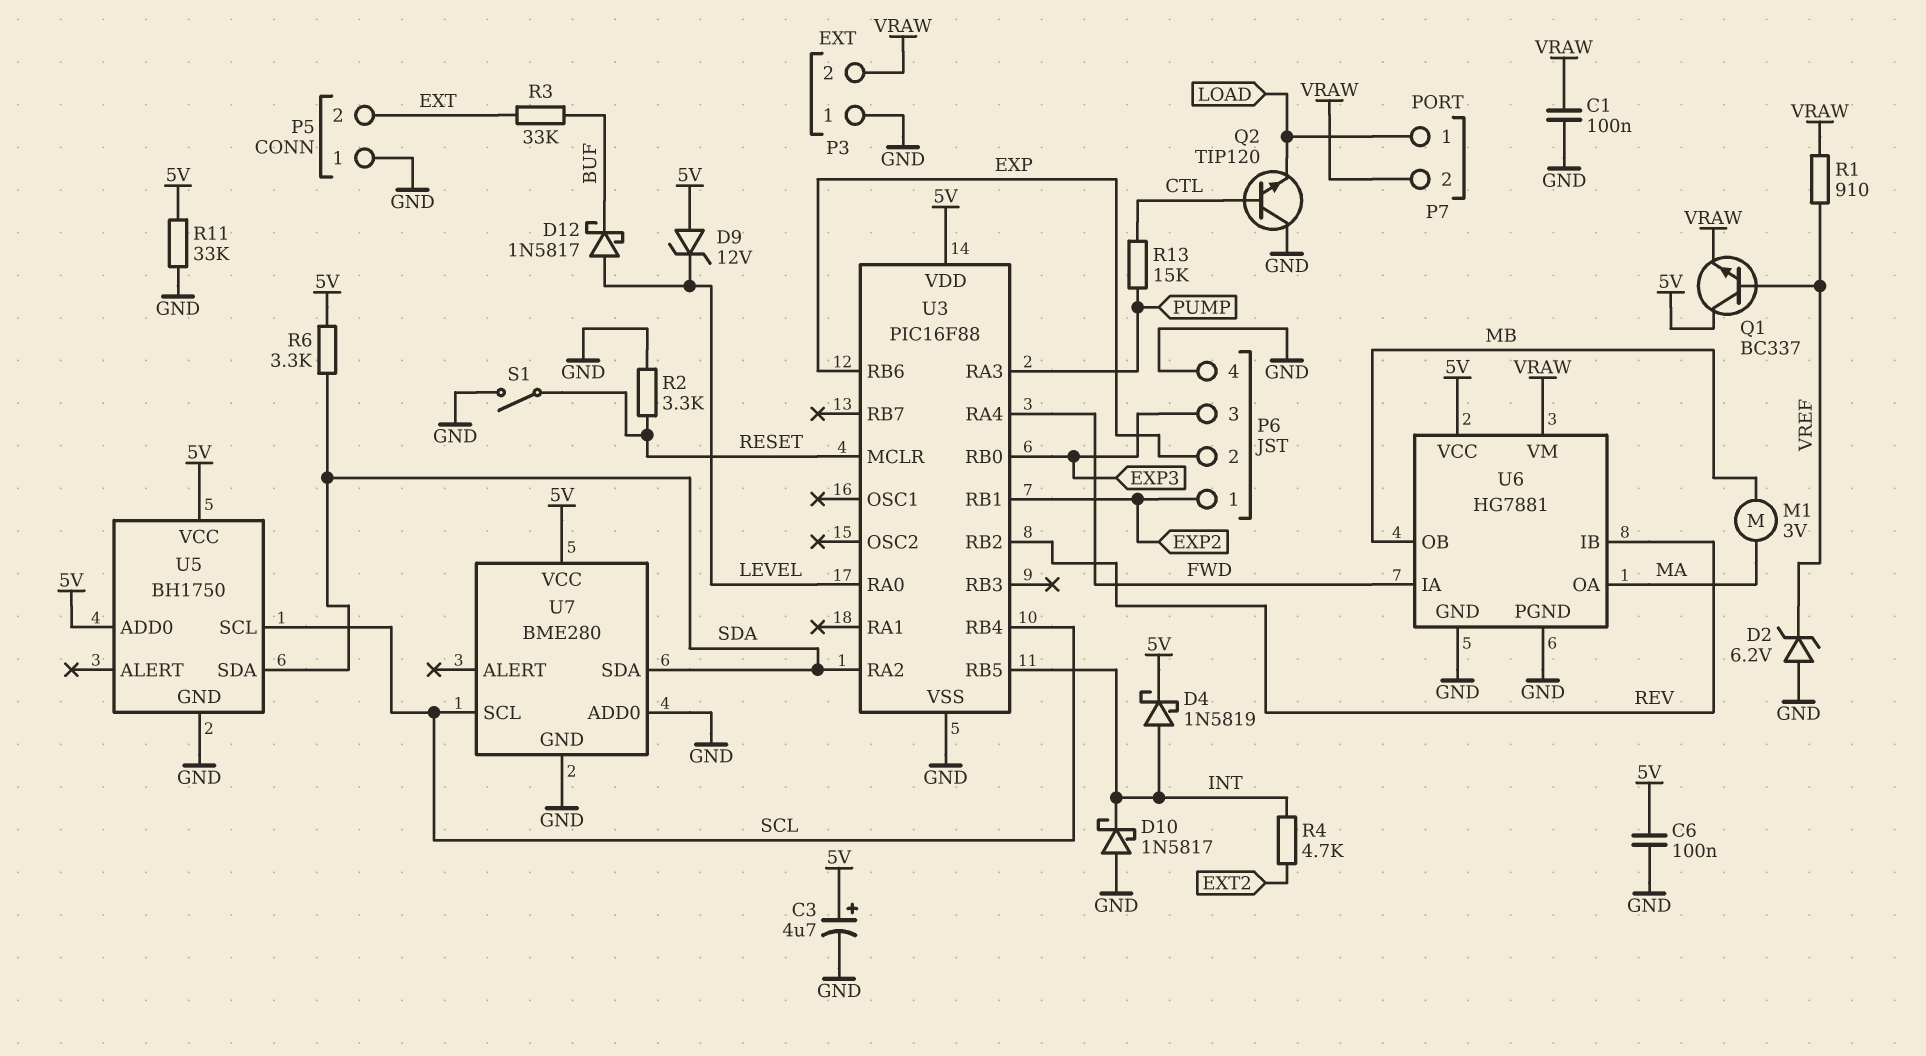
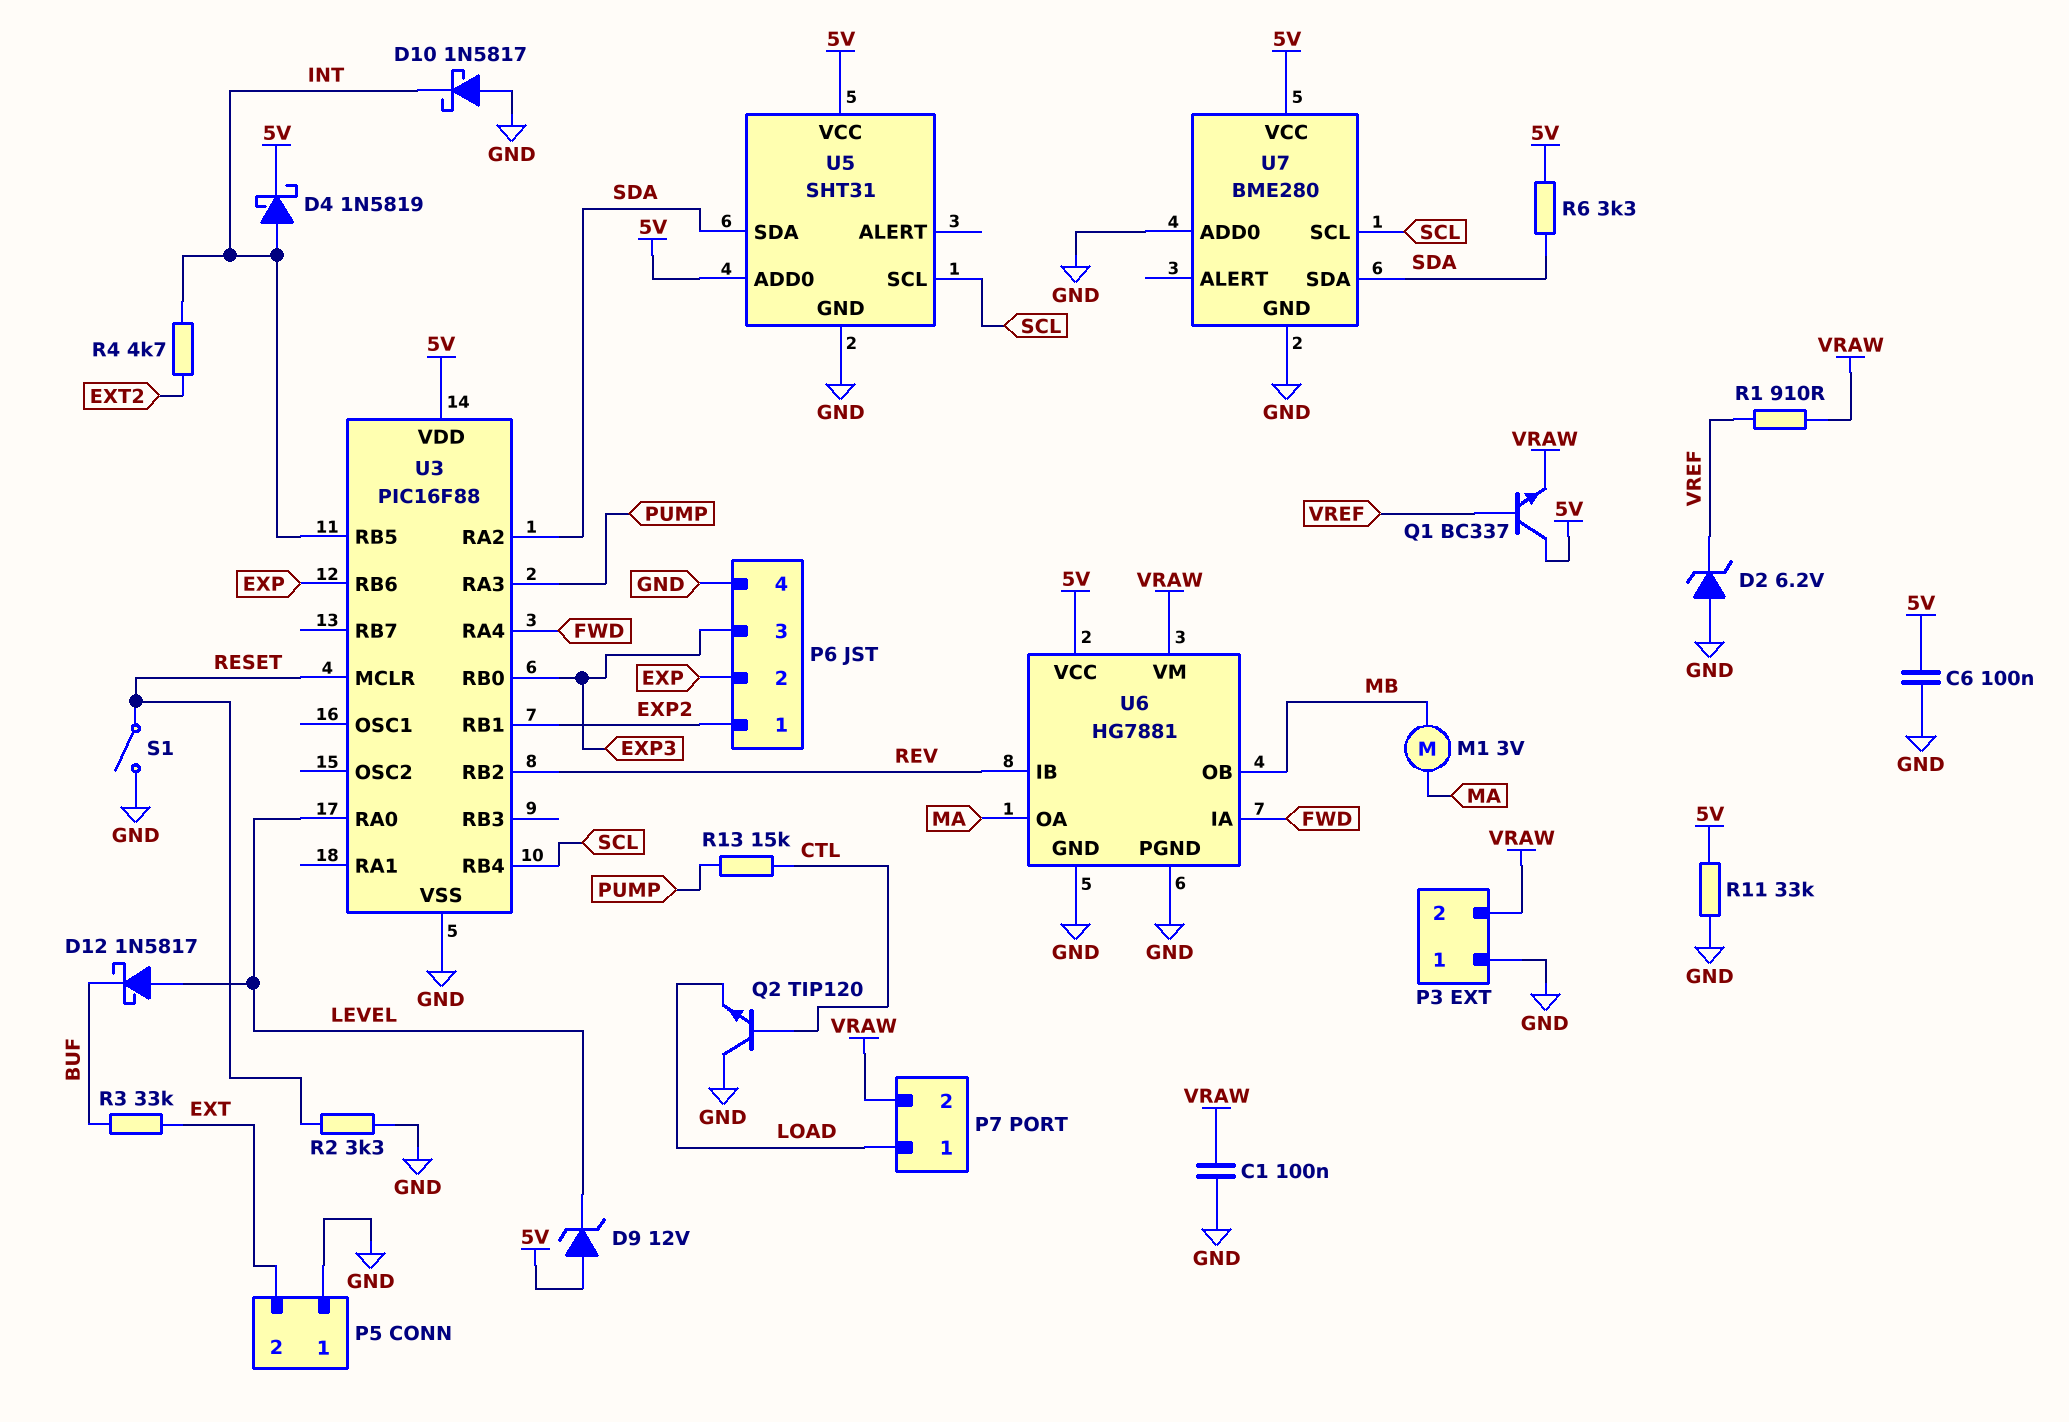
C3: 4.7uF (plus 5V, minus GND) -> none
U5: BH1750 -> SHT31

